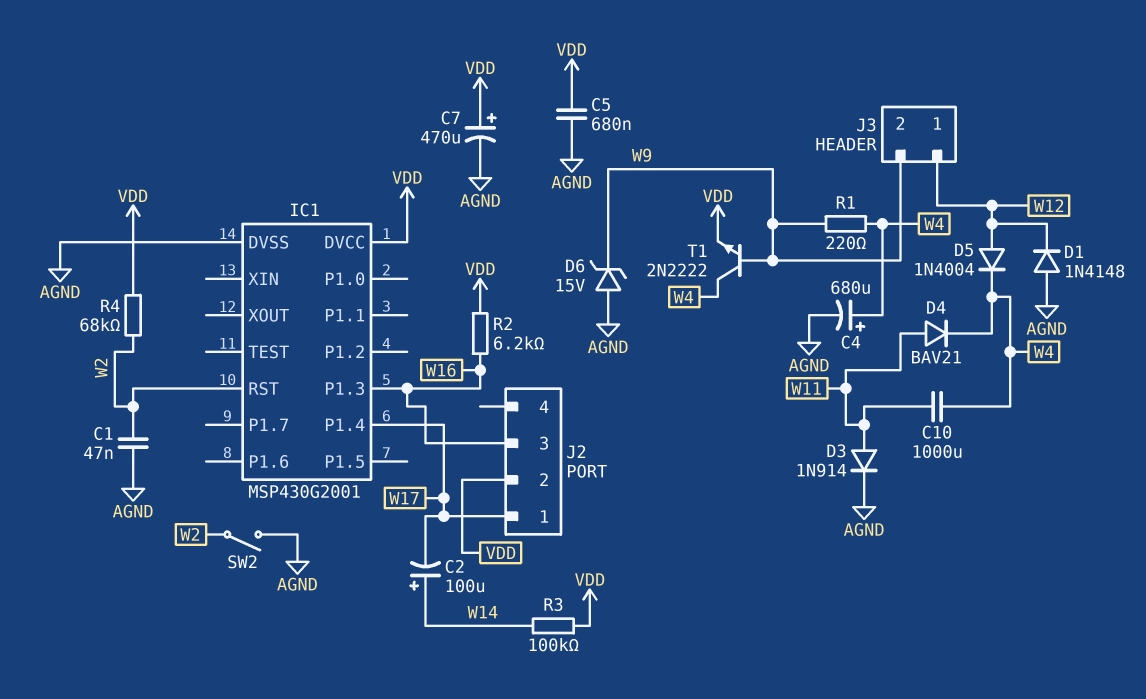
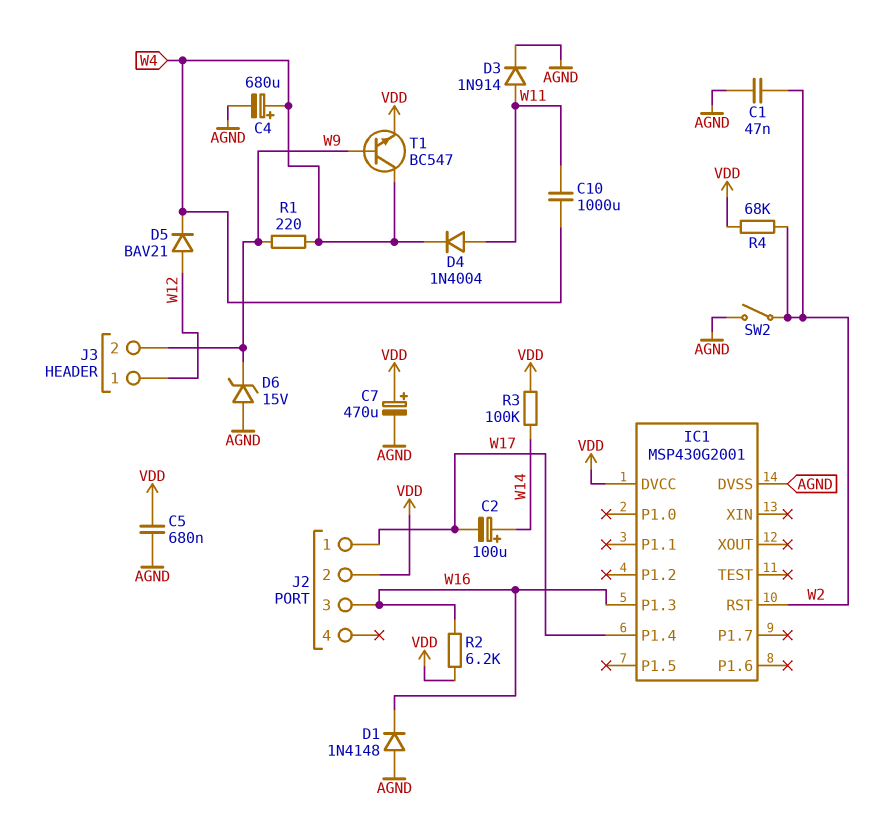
D1: diode 1N4148 (A AGND, K W12) -> diode 1N4148 (A AGND, K W16)
D4: diode BAV21 (A W11, K W4) -> diode 1N4004 (A W11, K W4)
D5: diode 1N4004 (A W12, K W4) -> diode BAV21 (A W12, K W4)
T1: NPN 2N2222 (B W9, C W4, E VDD) -> NPN BC547 (B W9, C W4, E VDD)

